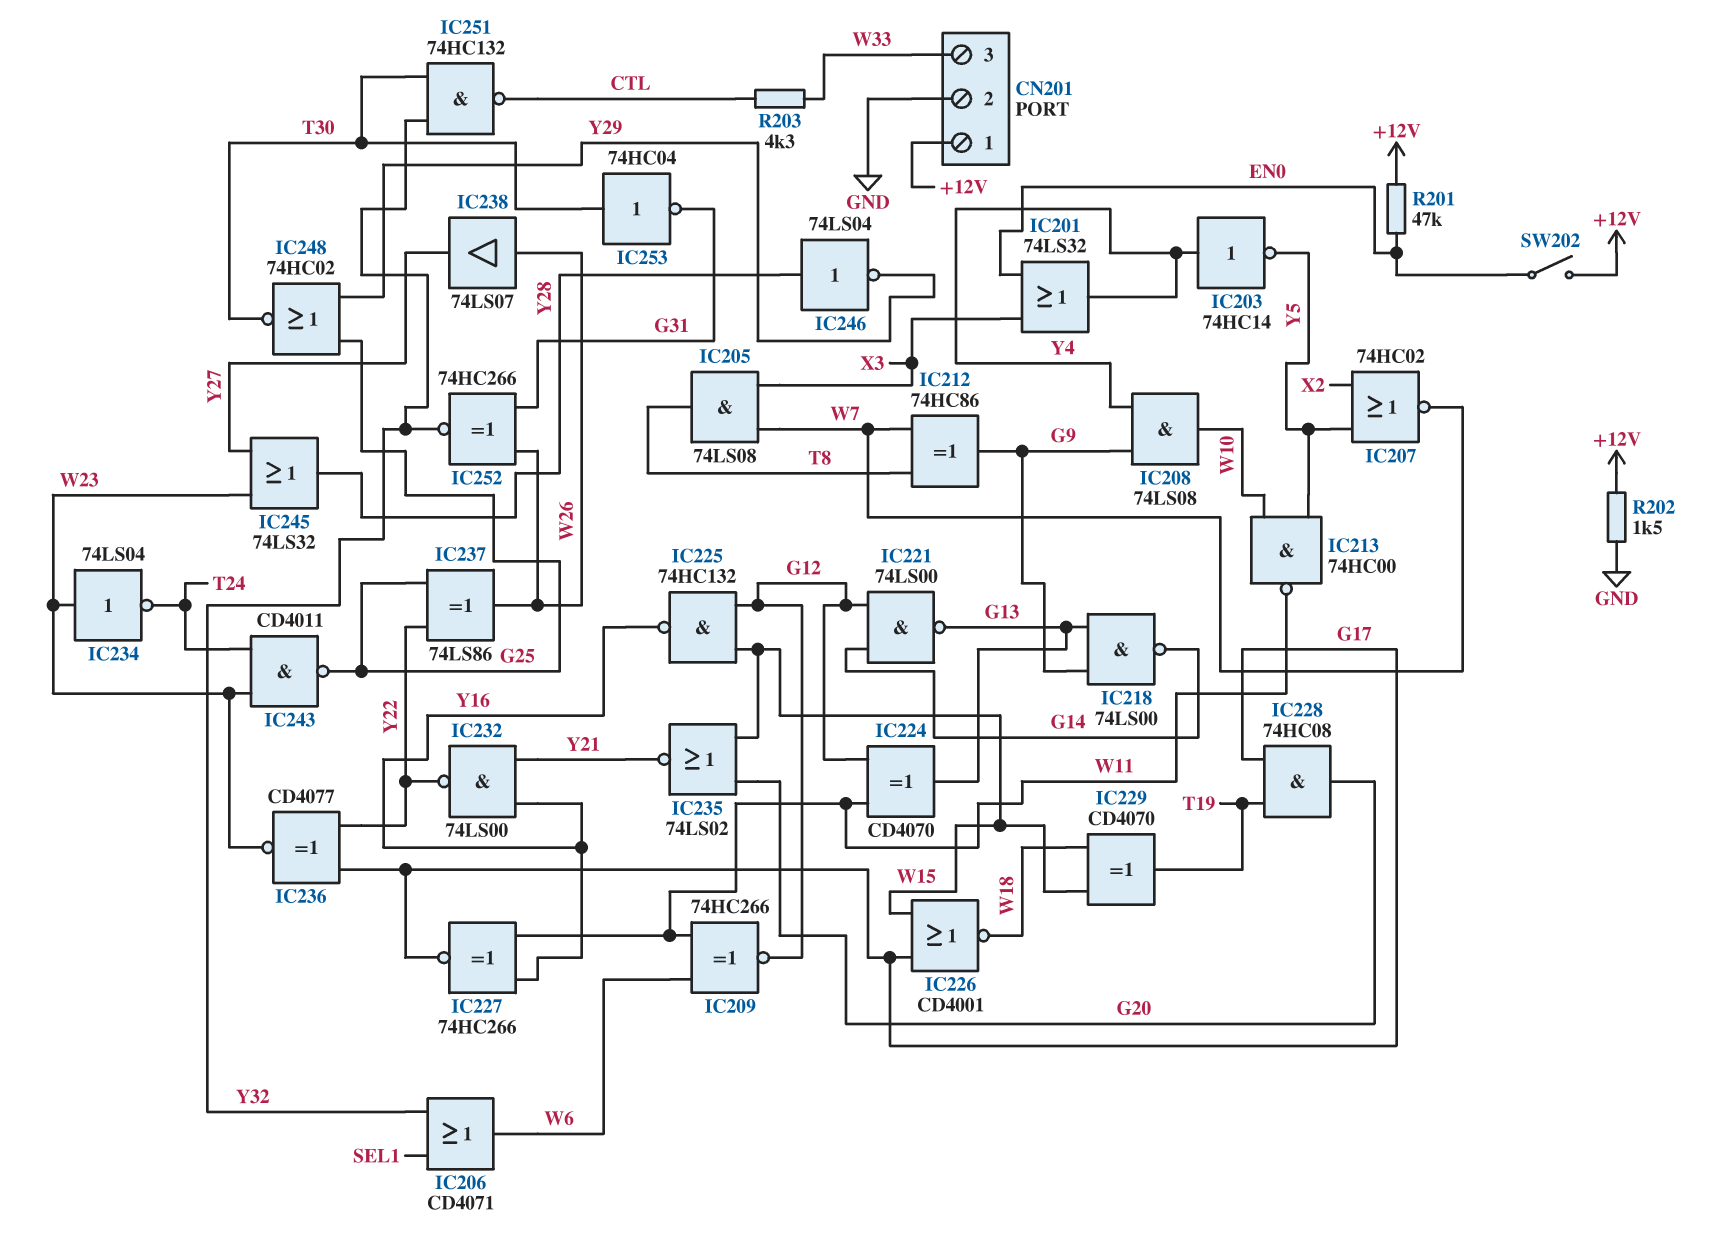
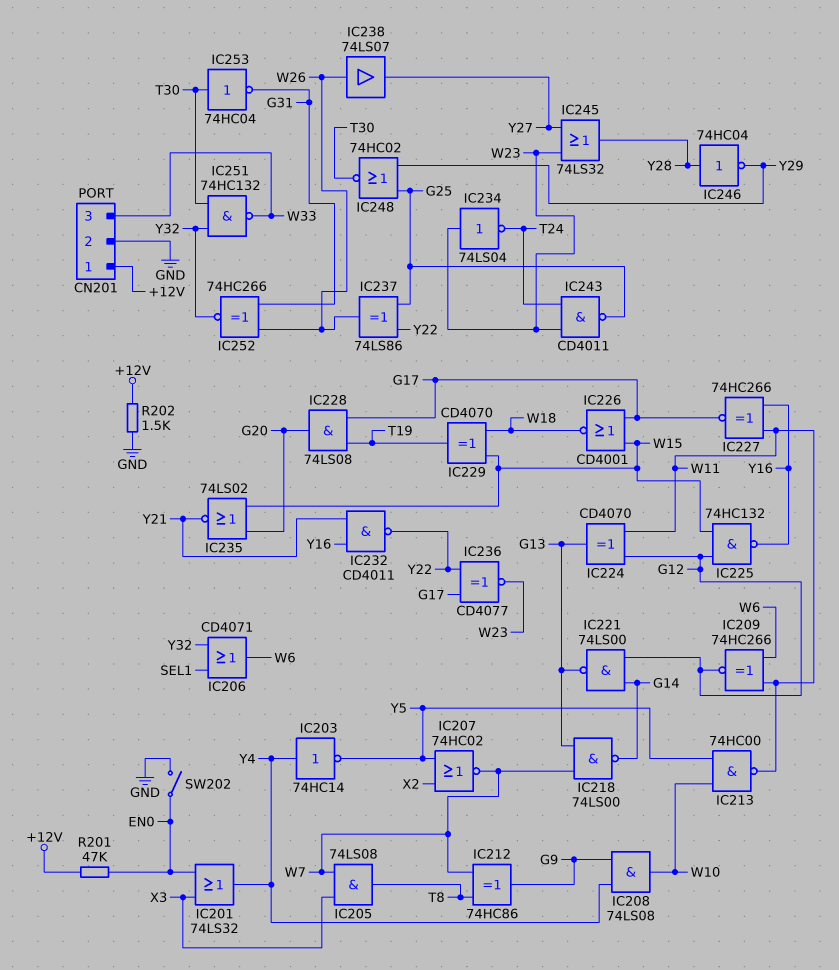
IC218: NAND 74LS00 (in G9, in G13, out G14) -> NAND 74LS00 (in G13, in W7, out G14)
IC228: AND 74HC08 (in G17, in T19, out G20) -> AND 74LS08 (in G17, in T19, out G20)
IC232: NAND 74LS00 (in Y16, in Y21, out Y22) -> NAND CD4011 (in Y16, in Y21, out Y22)
IC246: NOT 74LS04 (in Y28, out Y29) -> NOT 74HC04 (in Y28, out Y29)
IC251: NAND 74HC132 (in T30, in Y32, out CTL) -> NAND 74HC132 (in T30, in Y32, out W33)
R203: 4.3k (CTL, W33) -> none
SW202: switch (+12V, EN0) -> switch (EN0, GND)

